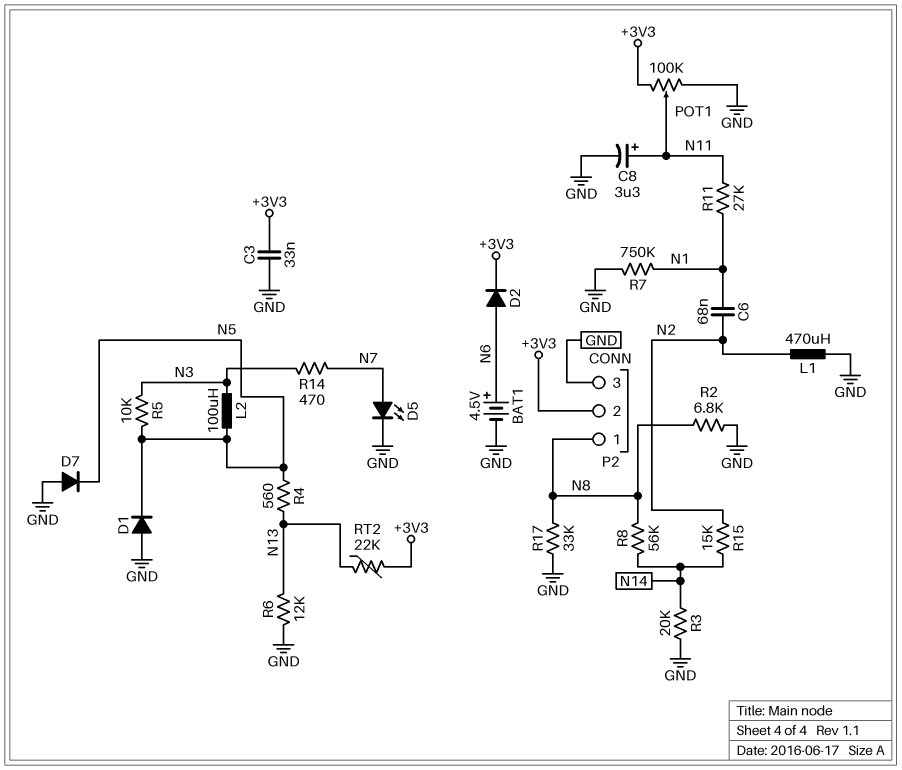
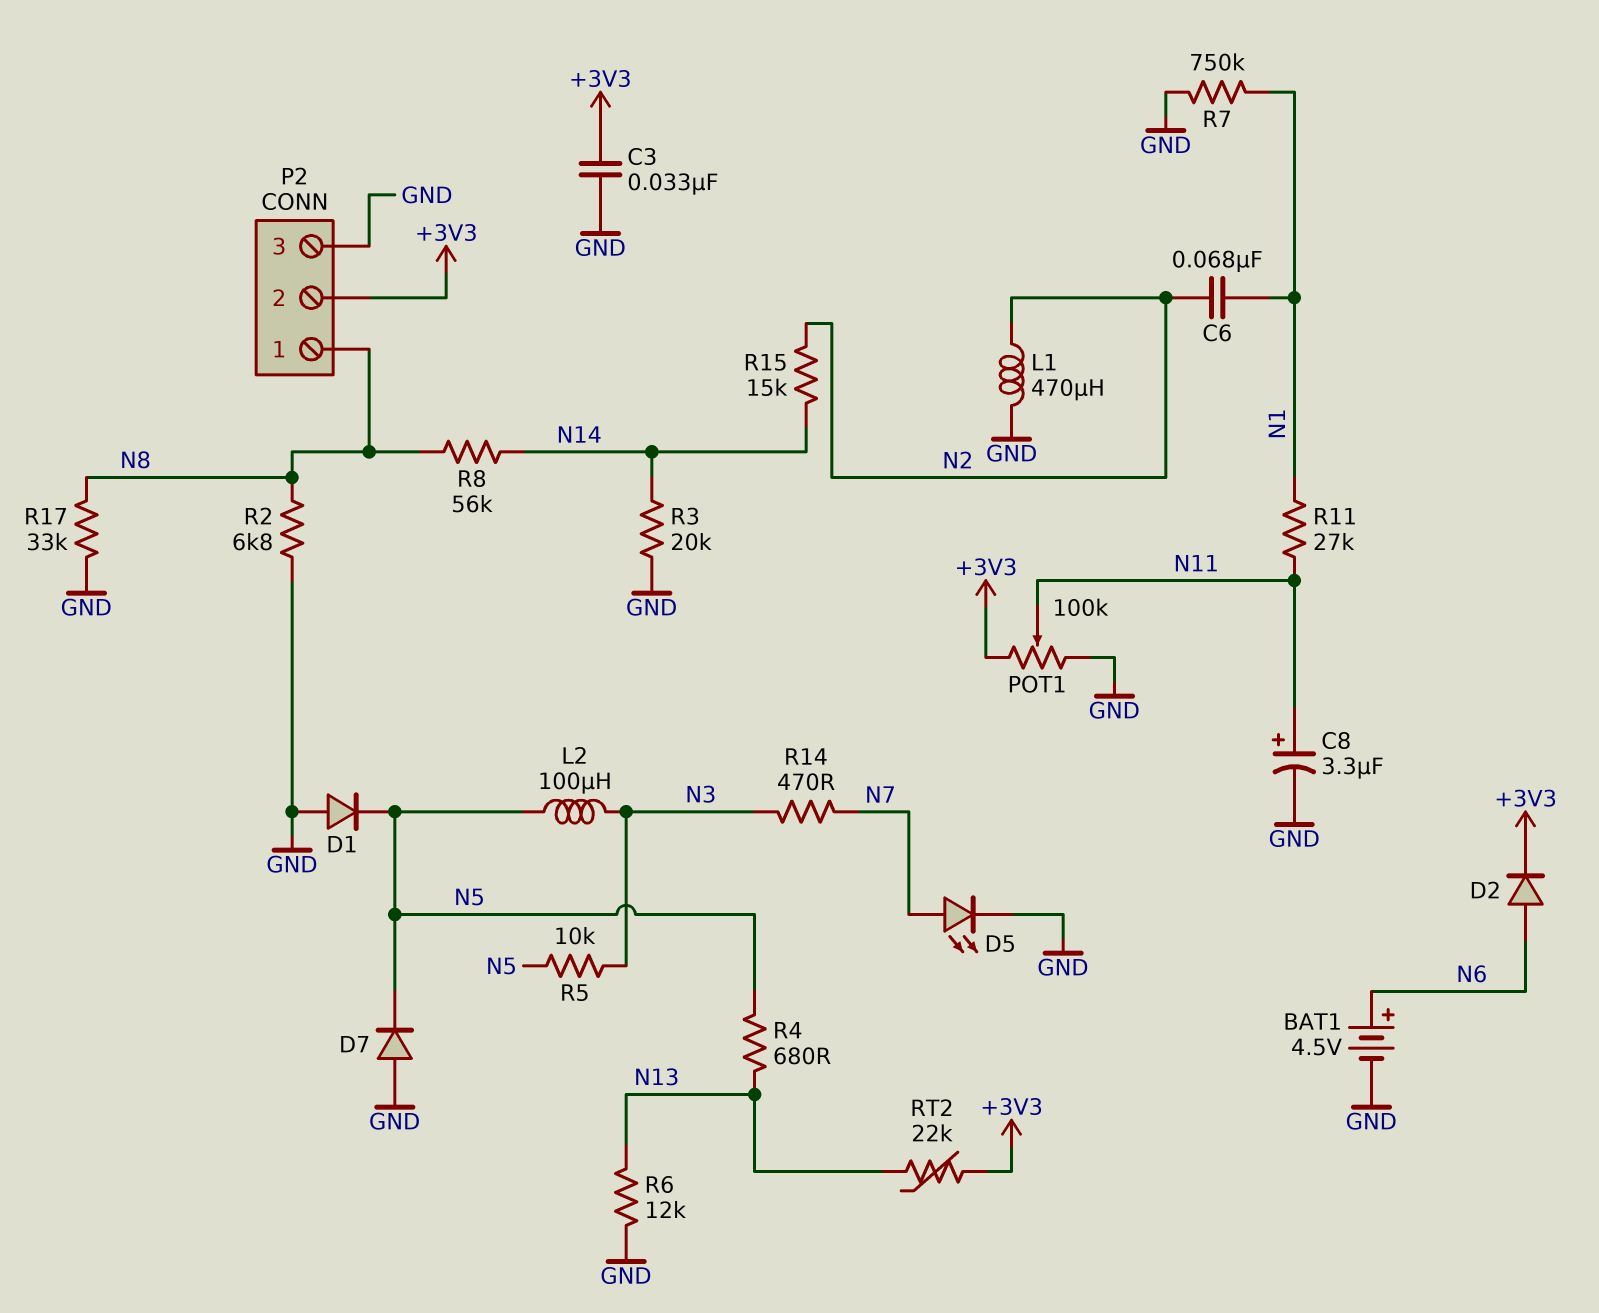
R4: 560 (N5, N13) -> 680 (N5, N13)

